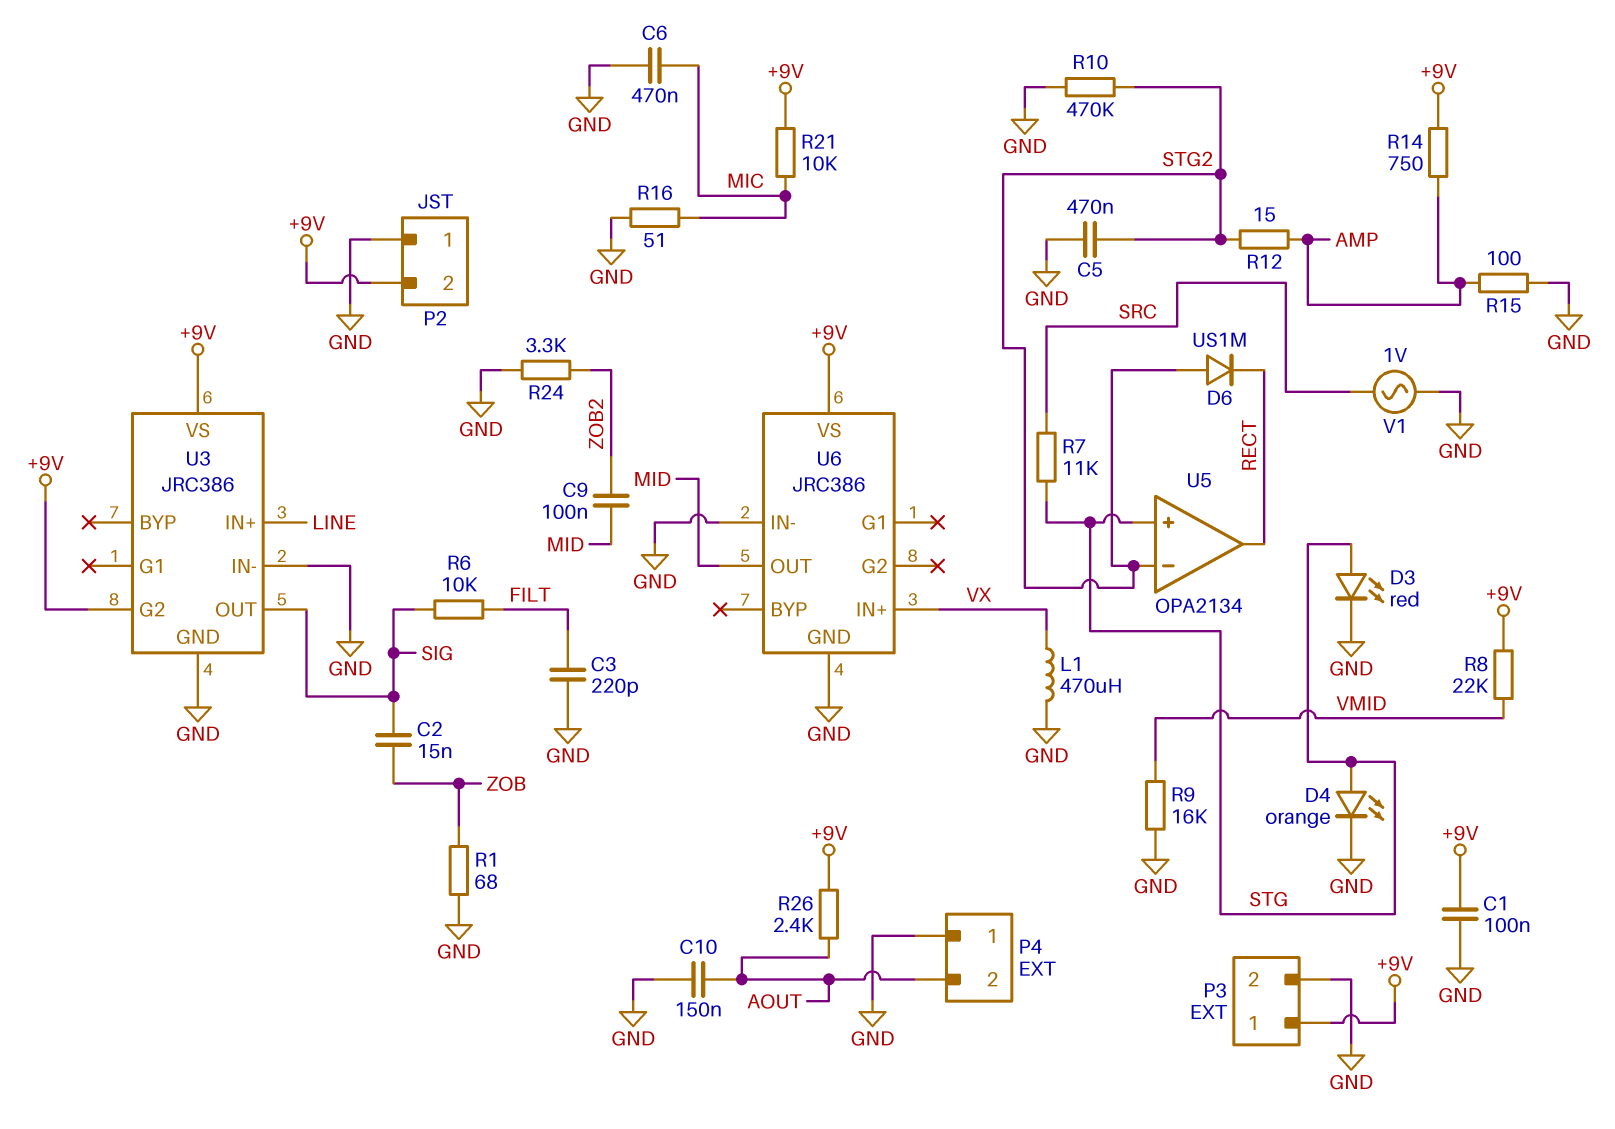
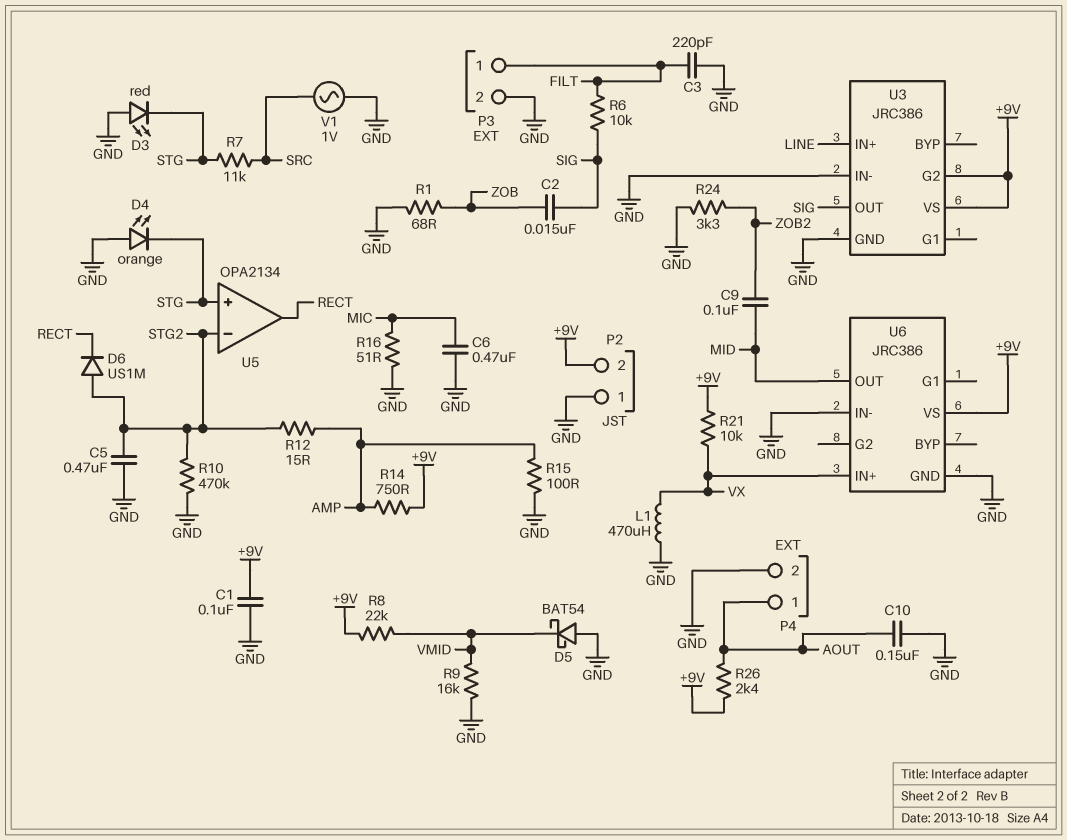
D3: LED red (A STG, K GND) -> LED red (A GND, K STG)
D4: LED orange (A STG, K GND) -> LED orange (A GND, K STG)
D5: none -> schottky BAT54 (A GND, K VMID)
P3 pin 1: +9V -> FILT
P4 pin 1: GND -> AOUT
P4 pin 2: AOUT -> GND
R21: 10k (+9V, MIC) -> 10k (+9V, VX)

